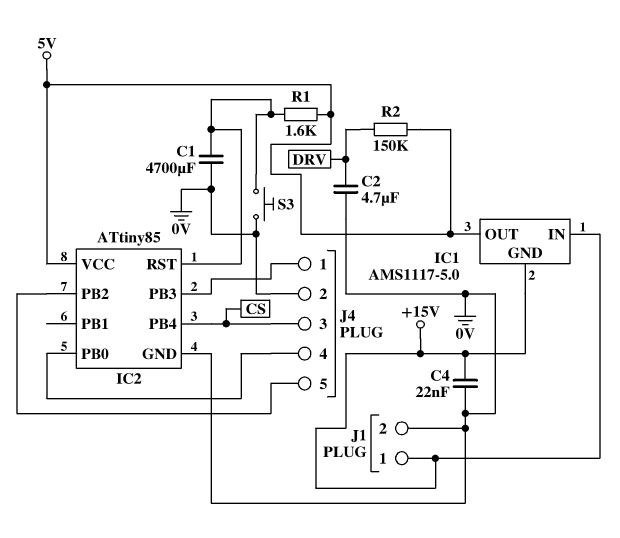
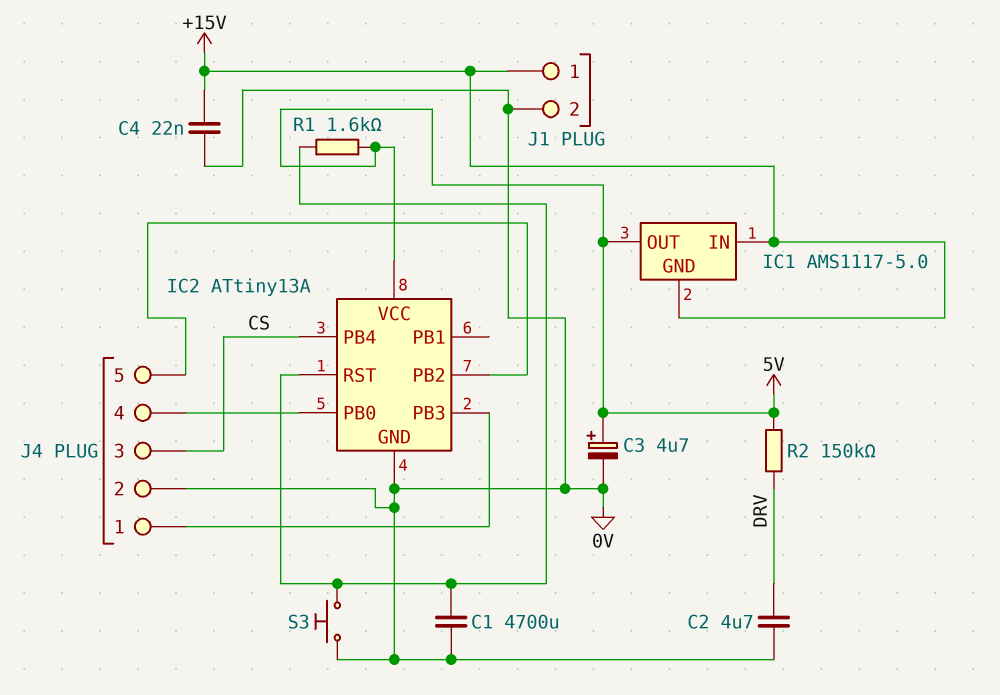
C3: none -> 4.7uF (plus 5V, minus 0V)
IC2: ATtiny85 -> ATtiny13A

